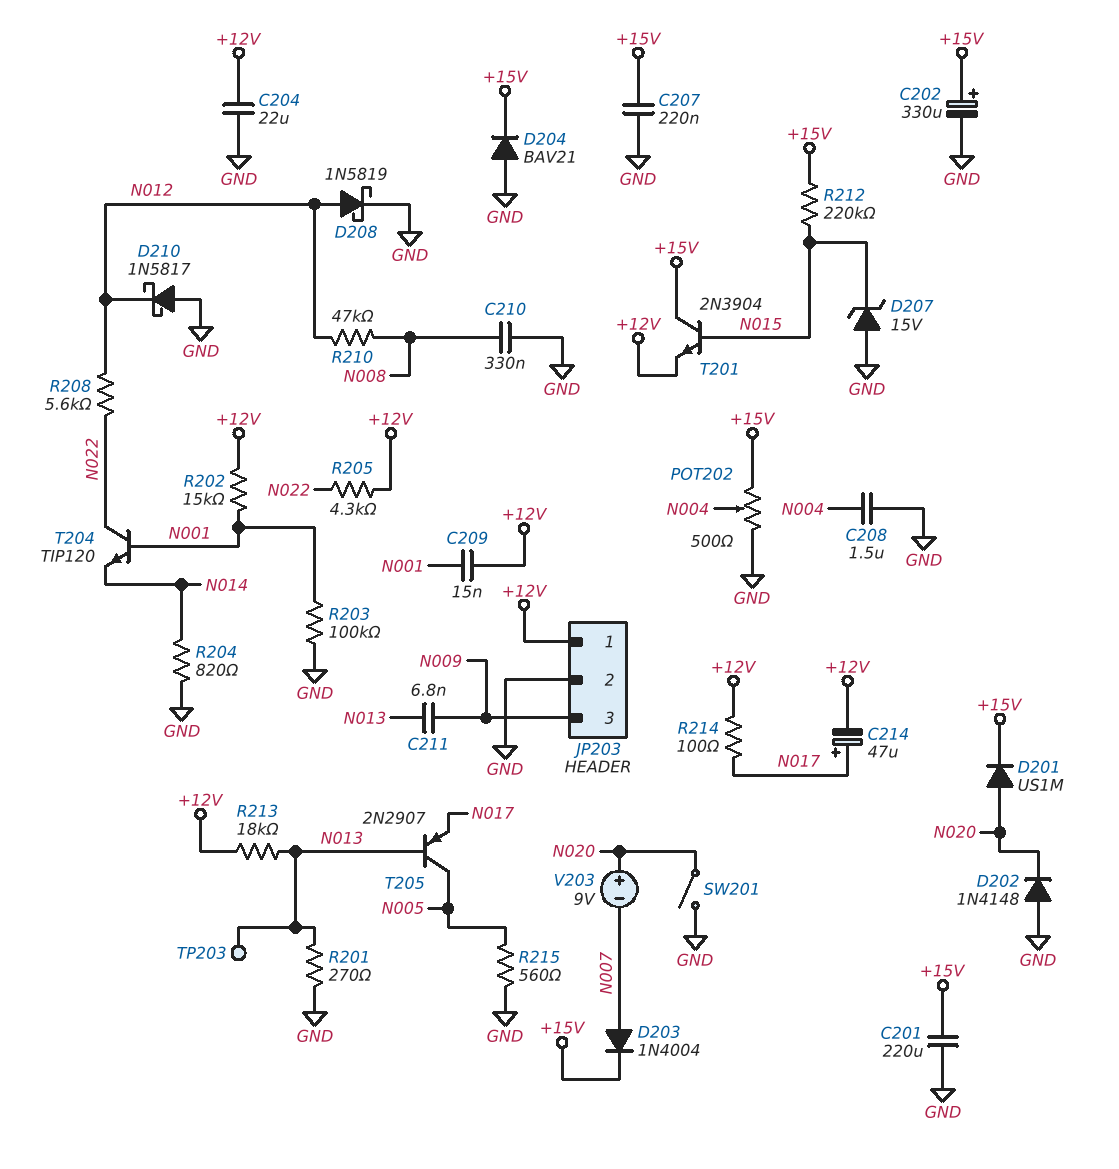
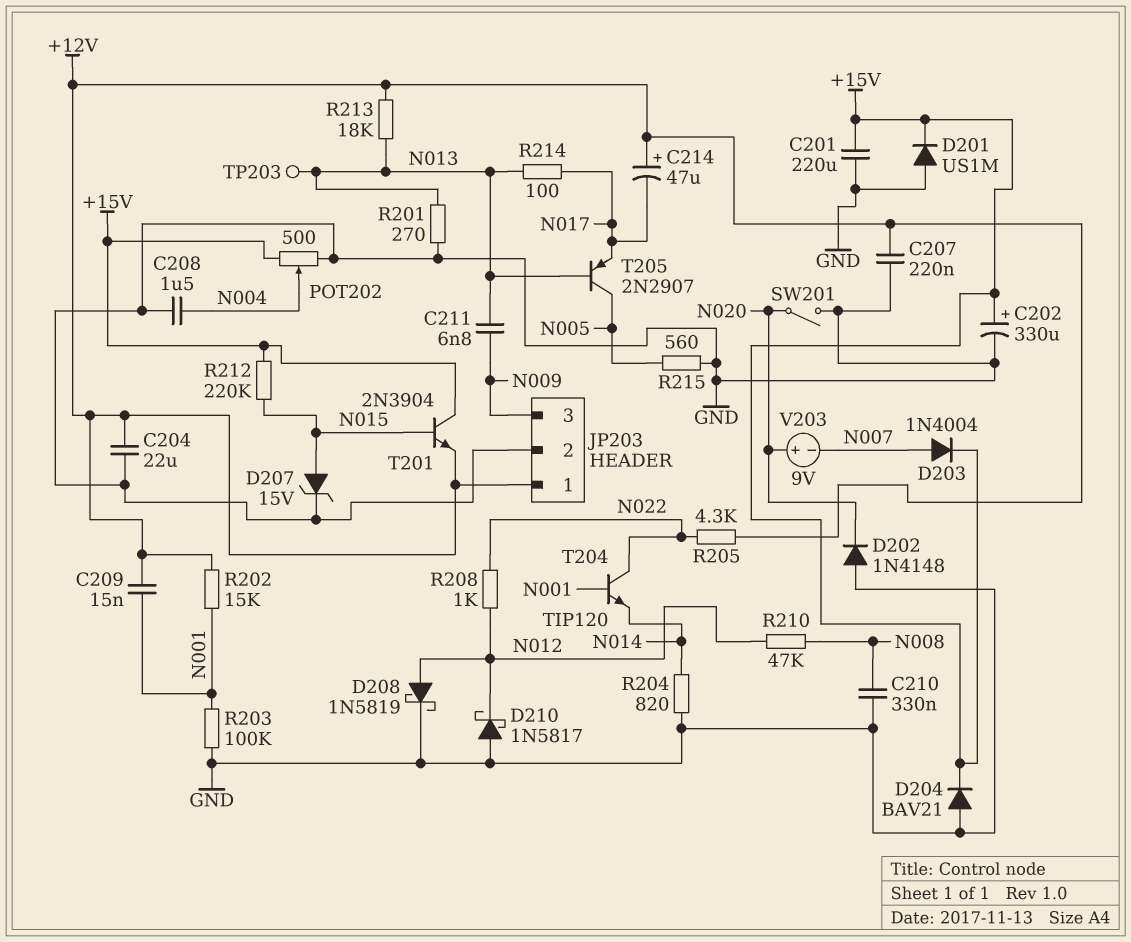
C207: 220nF (+15V, GND) -> 220nF (+12V, GND)
C214: 47uF (plus N017, minus +12V) -> 47uF (plus +12V, minus N017)
D201: diode US1M (A N020, K +15V) -> diode US1M (A GND, K +15V)
D207: zener 15V (A GND, K N015) -> zener 15V (A N015, K GND)
R208: 5.6k (N012, N022) -> 1k (N012, N022)
R214: 100 (+12V, N017) -> 100 (N013, N017)

